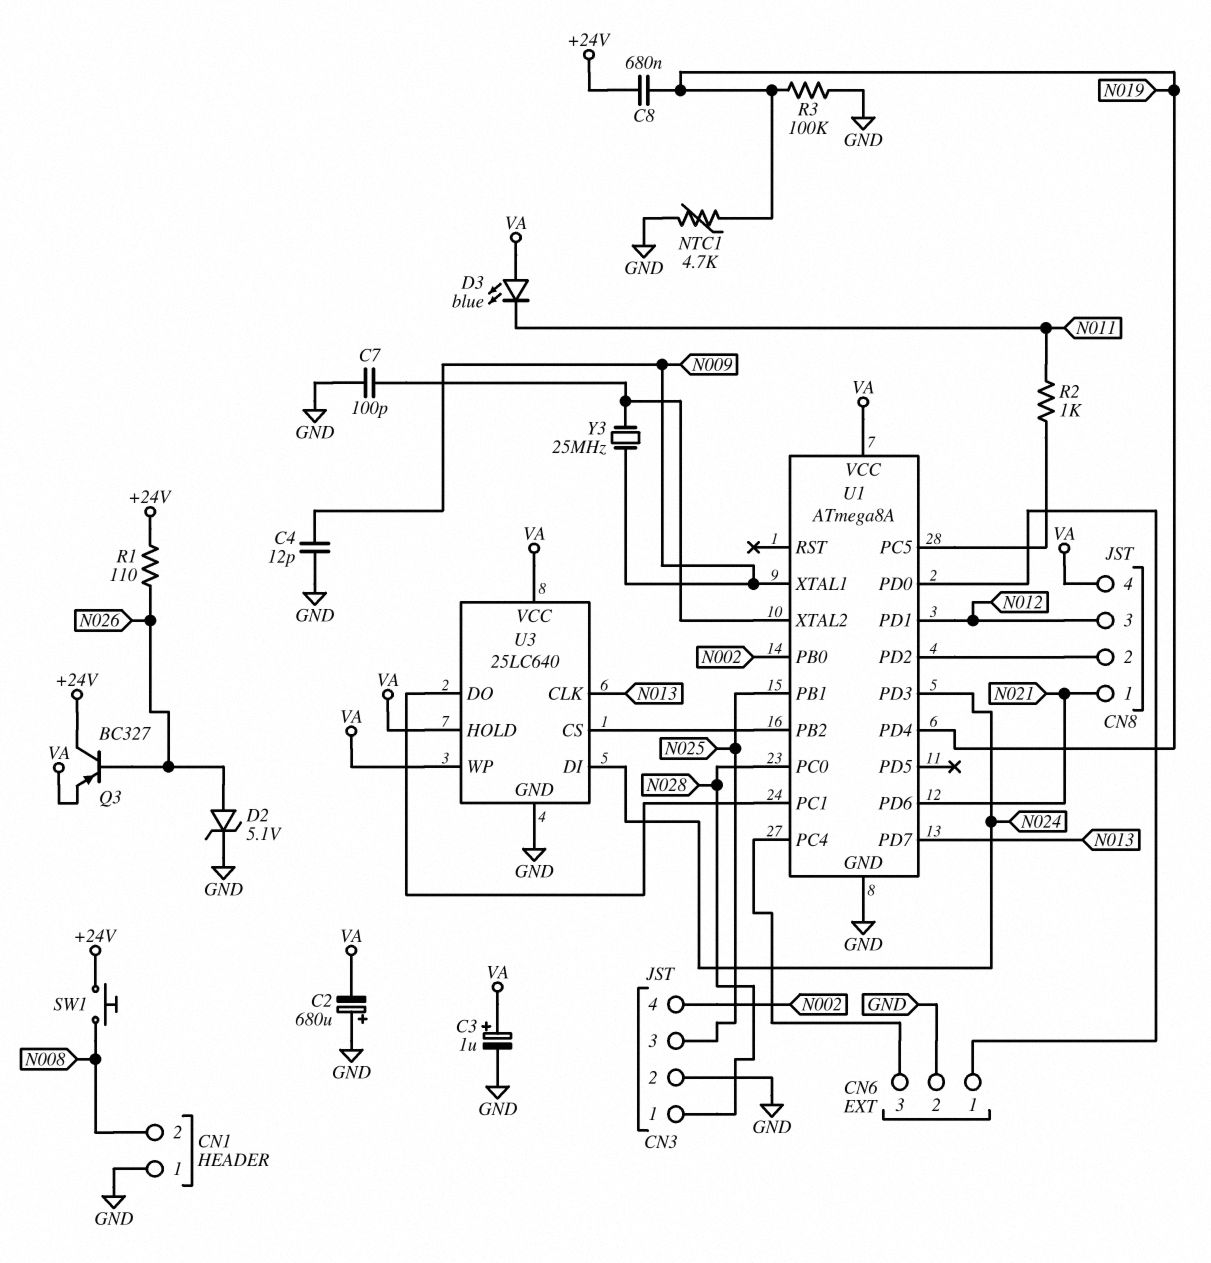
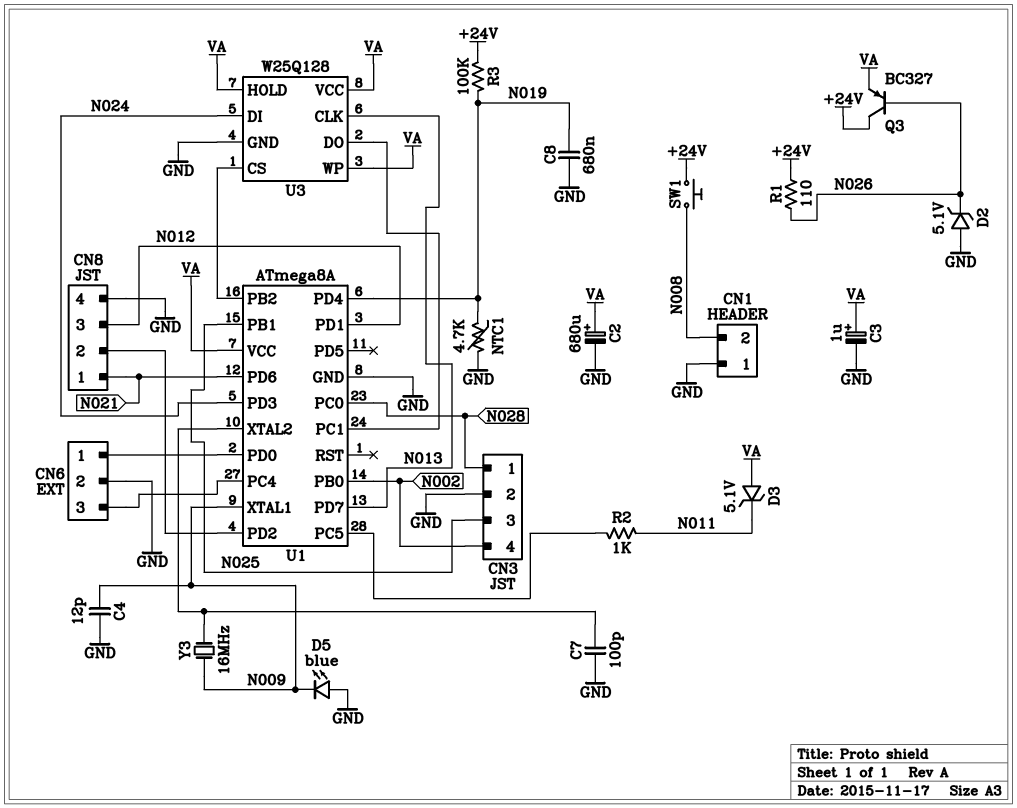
C2: 680uF (plus GND, minus VA) -> 680uF (plus VA, minus GND)
C8: 680nF (+24V, N019) -> 680nF (GND, N019)
CN8 pin 4: VA -> GND
D2: zener 5.1V (A N026, K GND) -> zener 5.1V (A GND, K N026)
D3: LED blue (A VA, K N011) -> zener 5.1V (A VA, K N011)
D5: none -> LED blue (A GND, K N009)
R3: 100k (GND, N019) -> 100k (+24V, N019)
U3: 25LC640 -> W25Q128
Y3: 25MHz (N009, U1/XTAL2) -> 16MHz (N009, U1/XTAL2)

